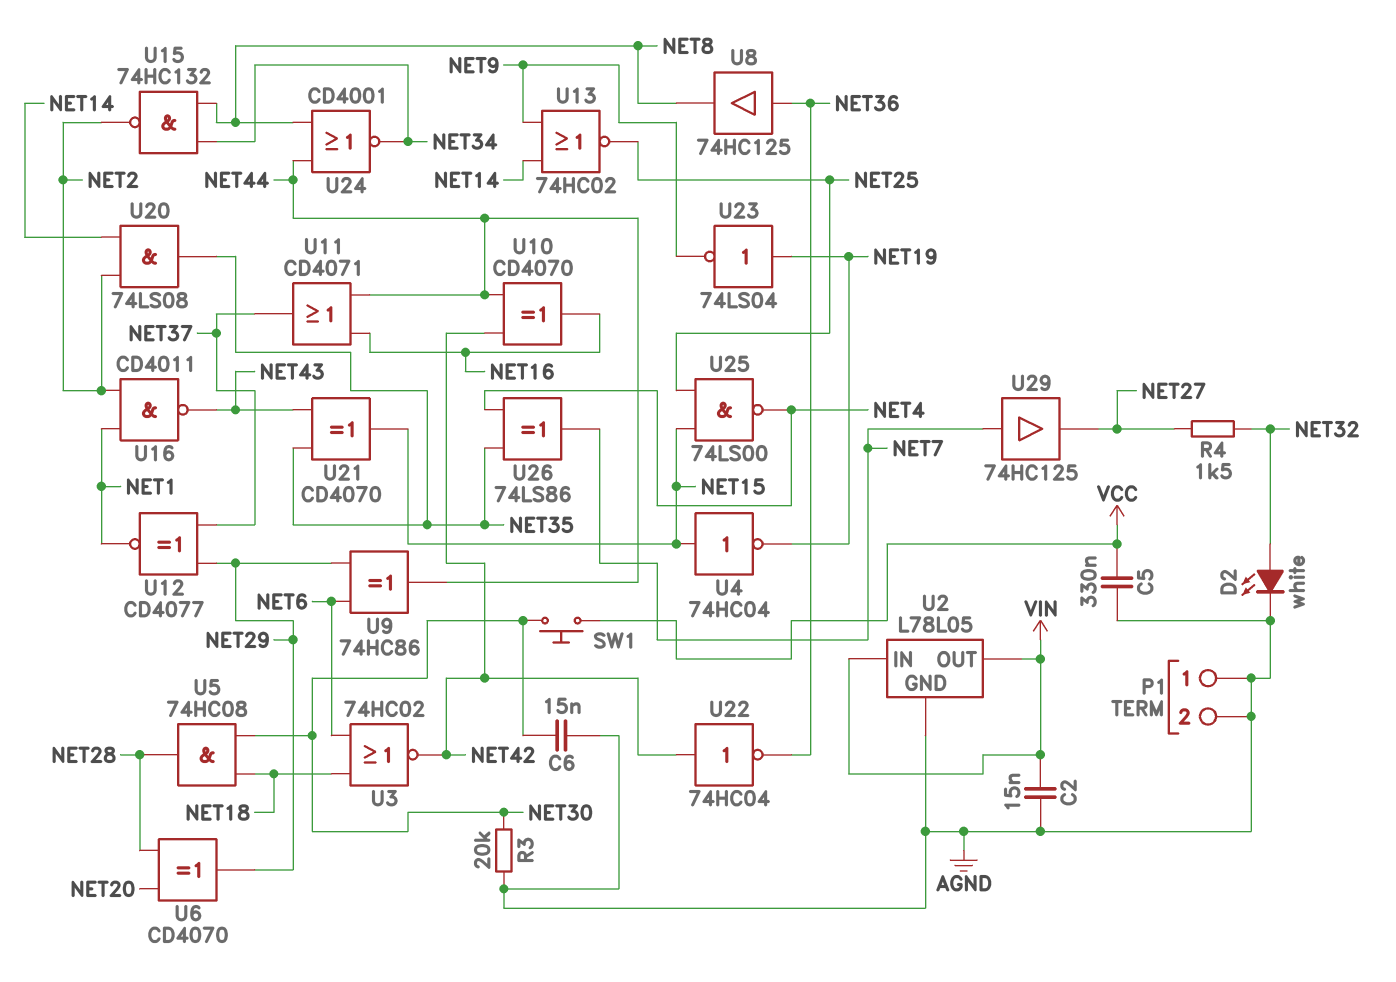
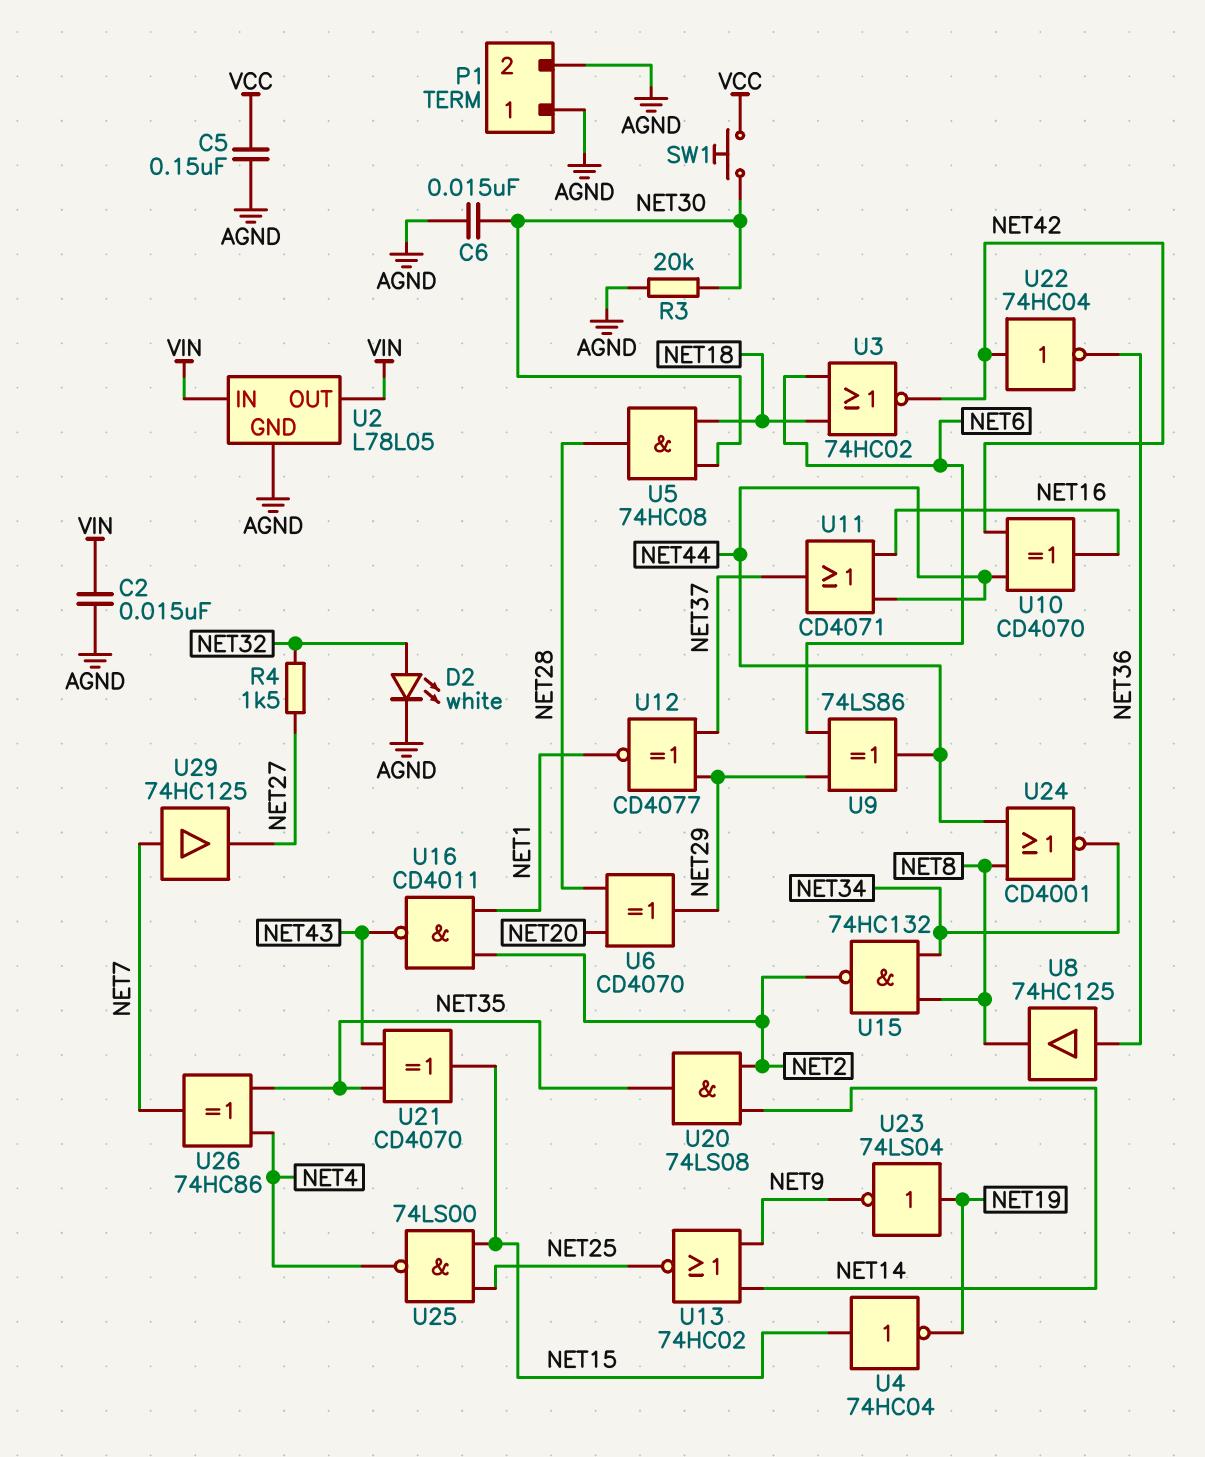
C5: 330nF (AGND, VCC) -> 150nF (AGND, VCC)
U9: XOR 74HC86 (in NET6, in NET29, out NET44) -> XOR 74LS86 (in NET6, in NET29, out NET44)
U26: XOR 74LS86 (in NET4, in NET35, out NET7) -> XOR 74HC86 (in NET4, in NET35, out NET7)

